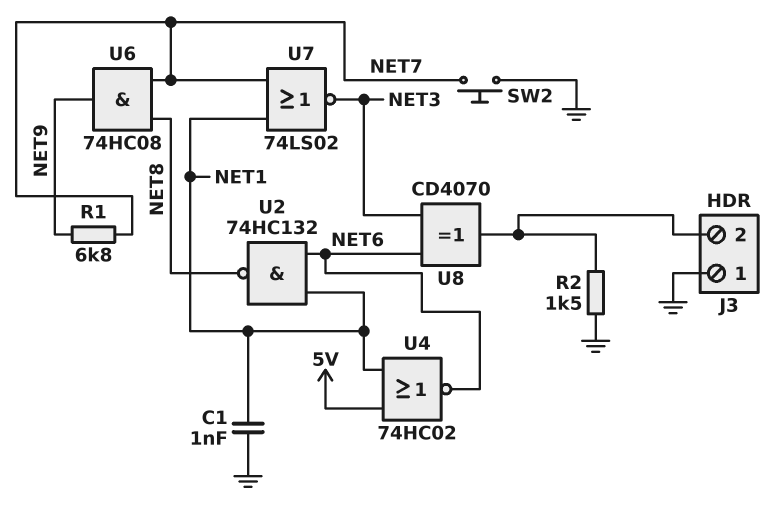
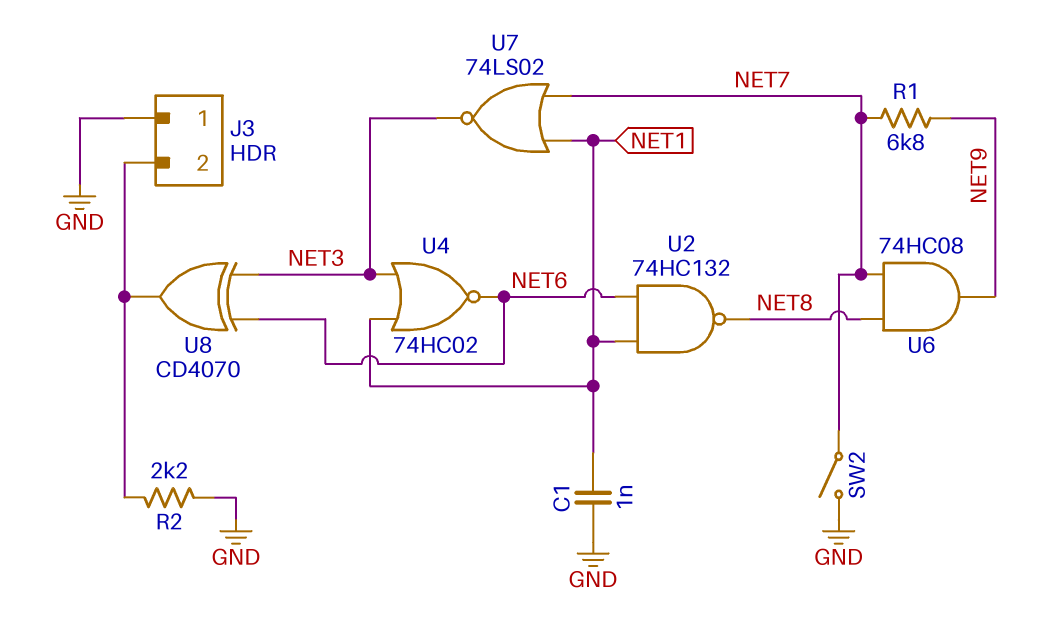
R2: 1.5k (GND, J3/2) -> 2.2k (GND, J3/2)
SW2: button (GND, NET7) -> switch (GND, NET7)
U4: NOR 74HC02 (in 5V, in NET1, out NET6) -> NOR 74HC02 (in NET1, in NET3, out NET6)

